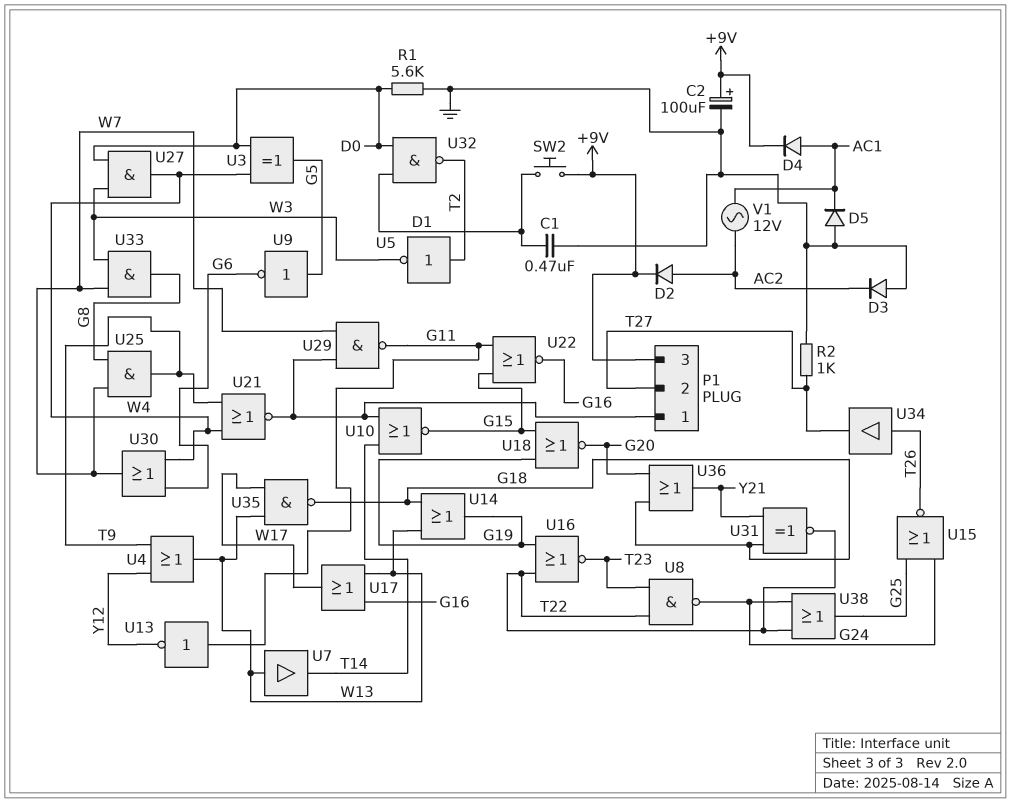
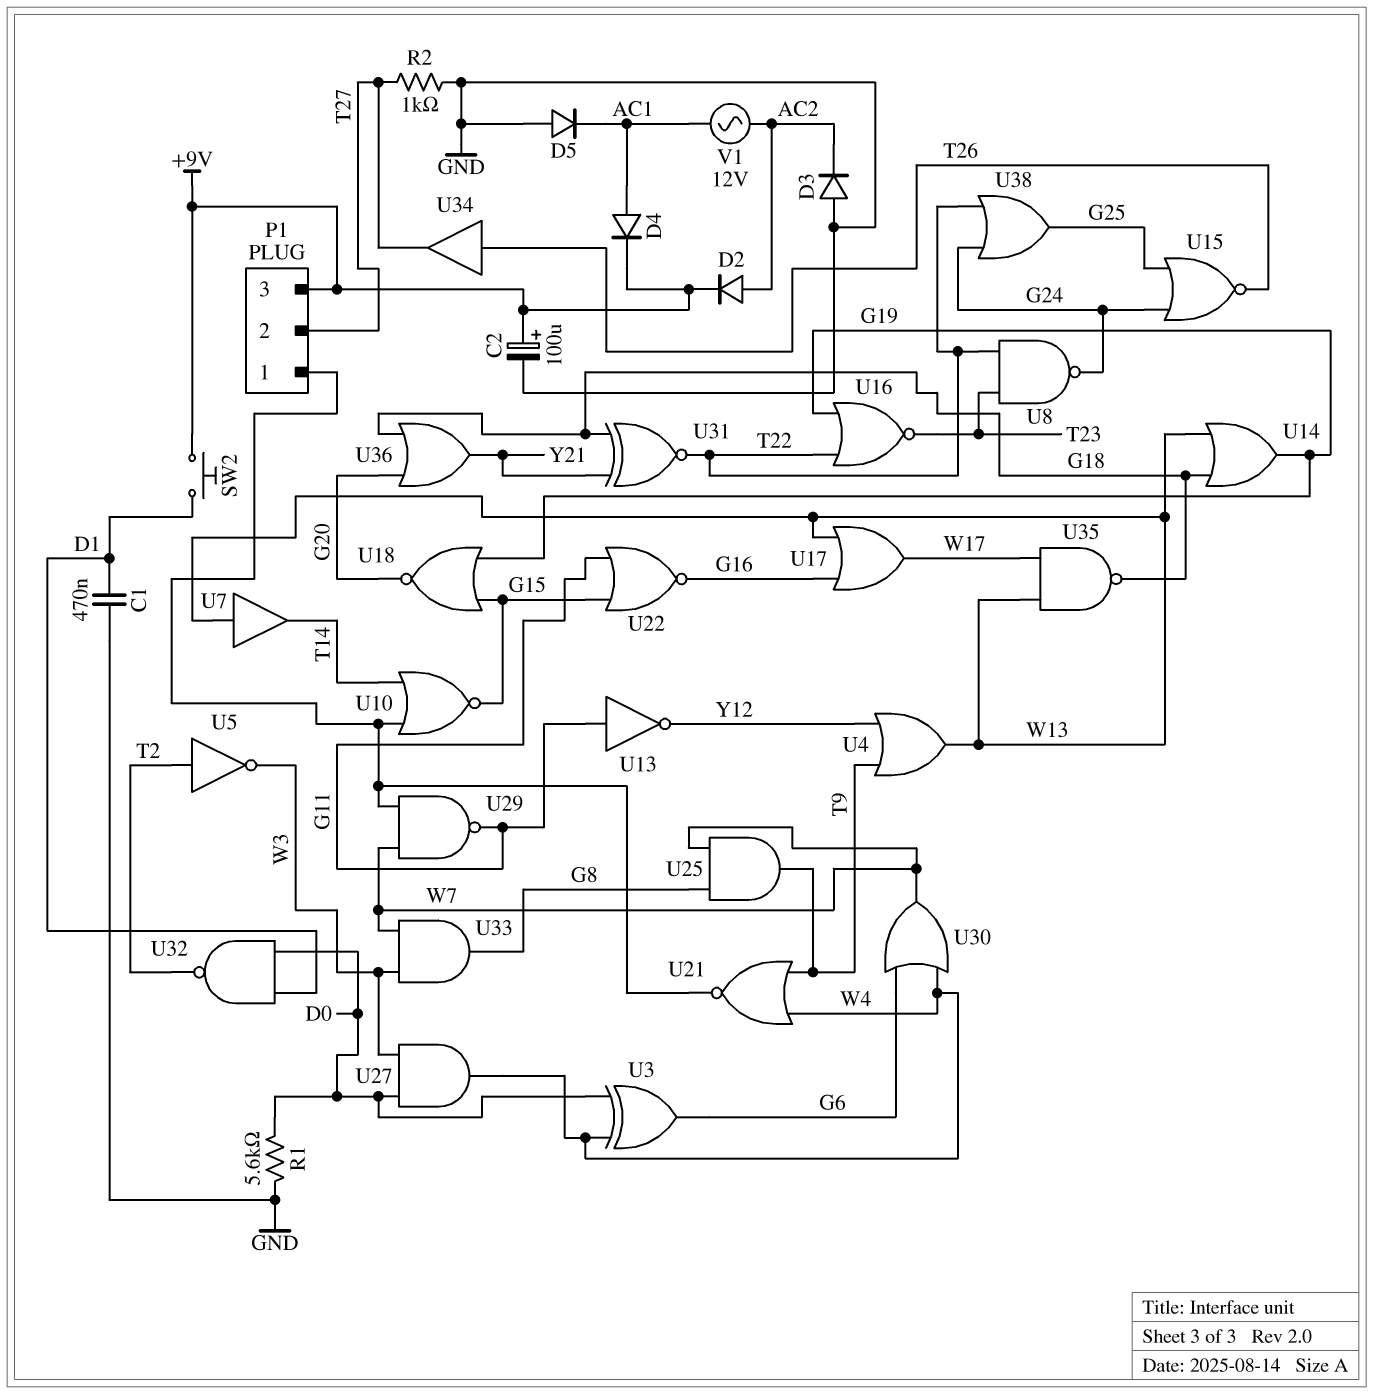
U3: XOR (in D0, in W4, out G5) -> XOR (in D0, in W4, out G6)
U9: NOT (in G5, out G6) -> none

